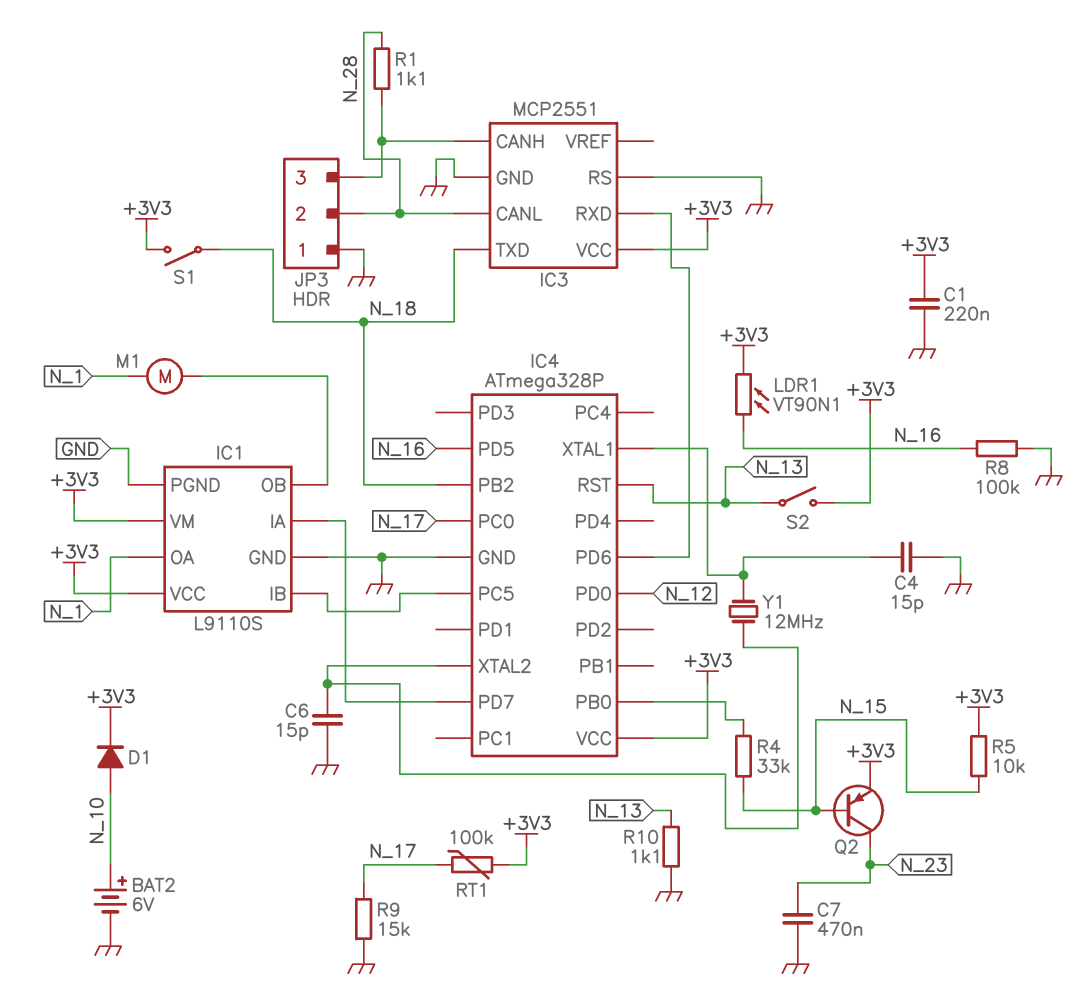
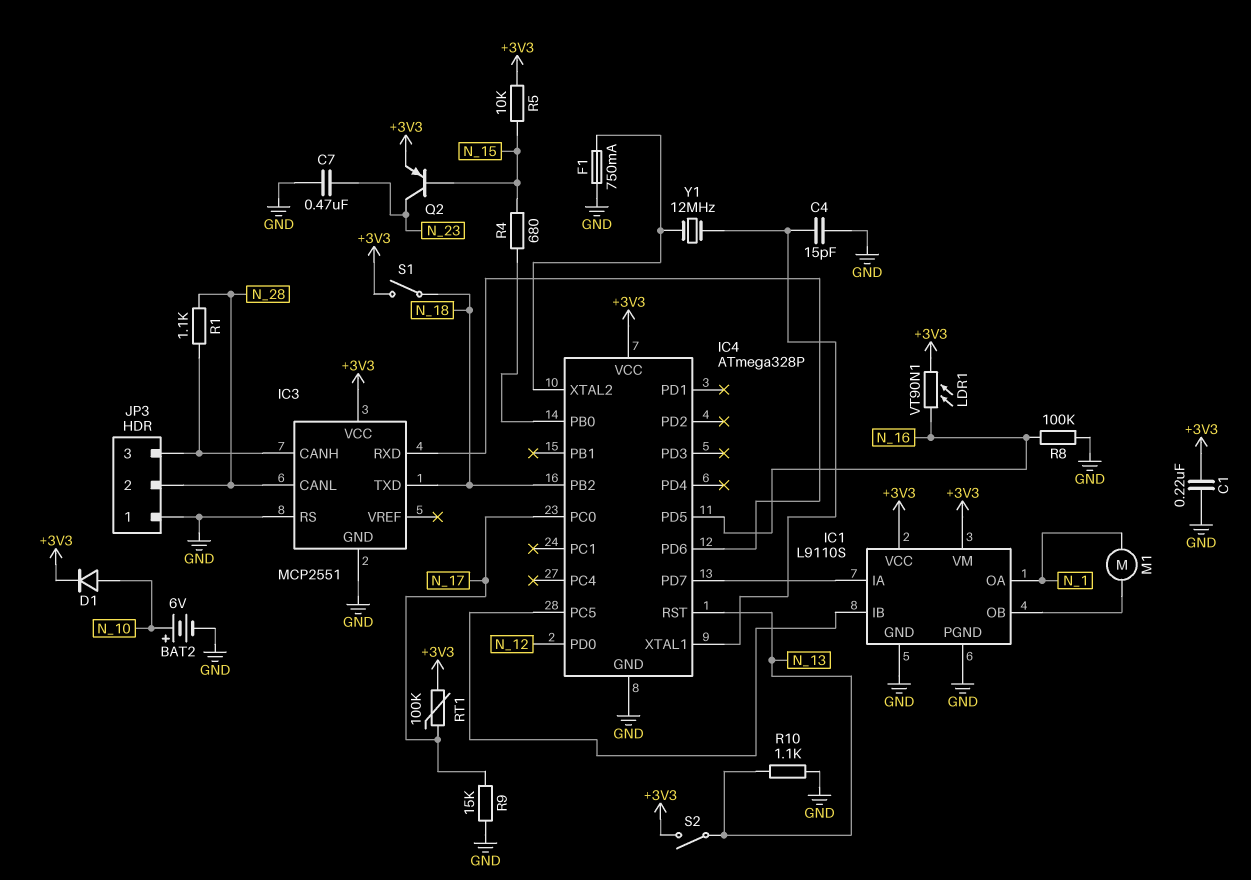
C6: 15pF (GND, IC4/XTAL2) -> none
F1: none -> 750mA (GND, IC4/XTAL2)
R4: 33k (IC4/PB0, N_15) -> 680 (IC4/PB0, N_15)

